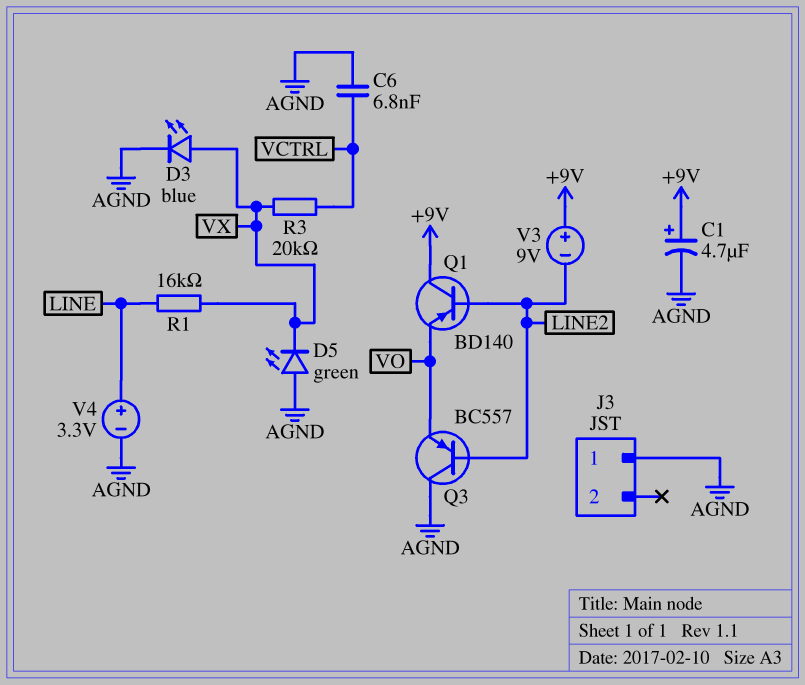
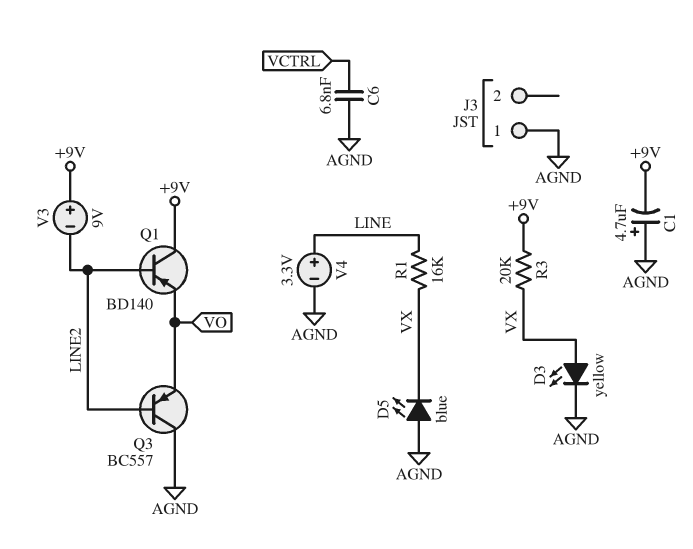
C1: 4.7uF (plus +9V, minus AGND) -> 4.7uF (plus AGND, minus +9V)
D3: LED blue (A VX, K AGND) -> LED yellow (A VX, K AGND)
D5: LED green (A AGND, K VX) -> LED blue (A AGND, K VX)
R3: 20k (VCTRL, VX) -> 20k (+9V, VX)

